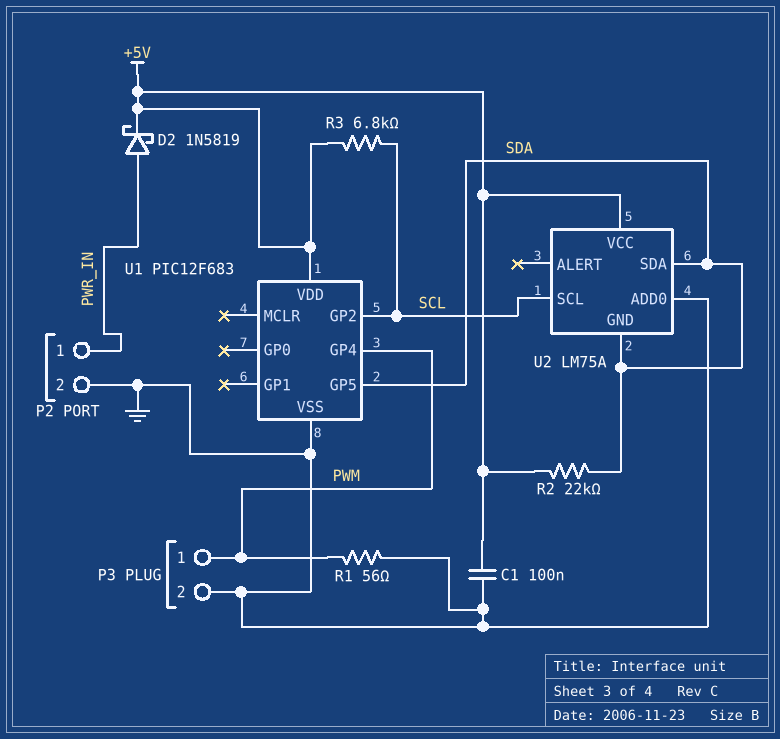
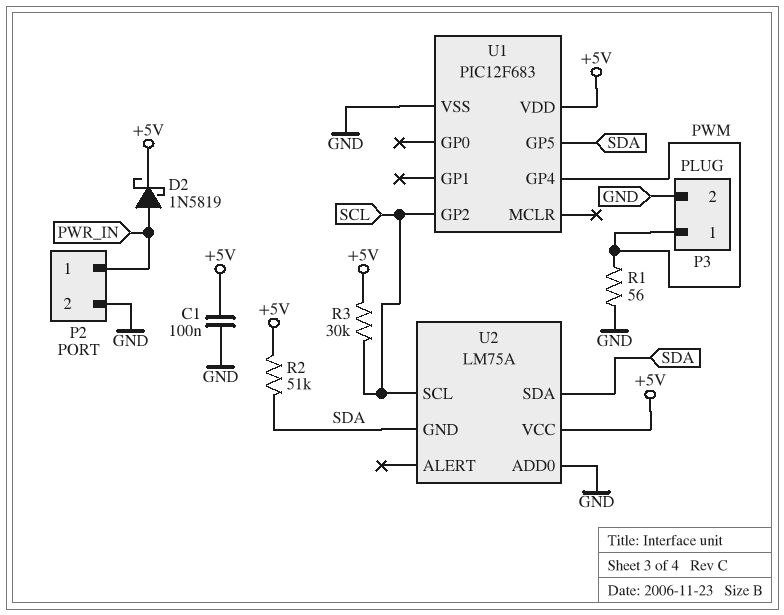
R2: 22k (+5V, SDA) -> 51k (+5V, SDA)
R3: 6.8k (+5V, SCL) -> 30k (+5V, SCL)

